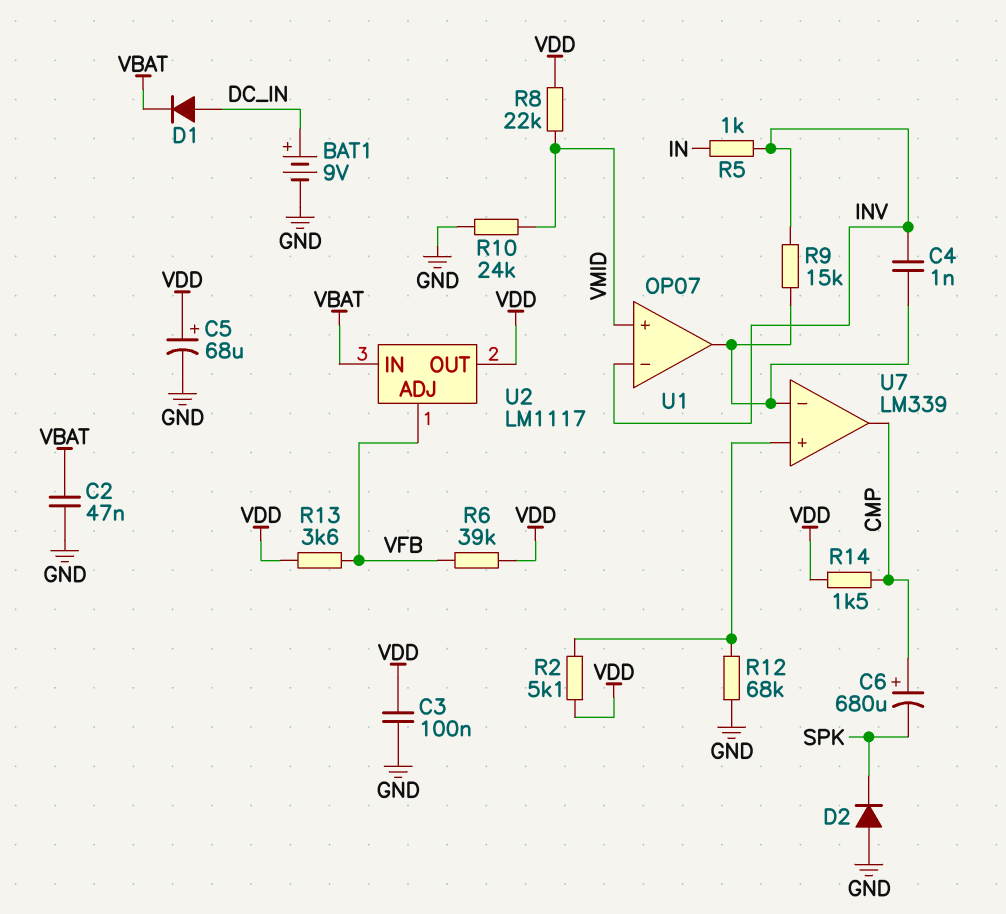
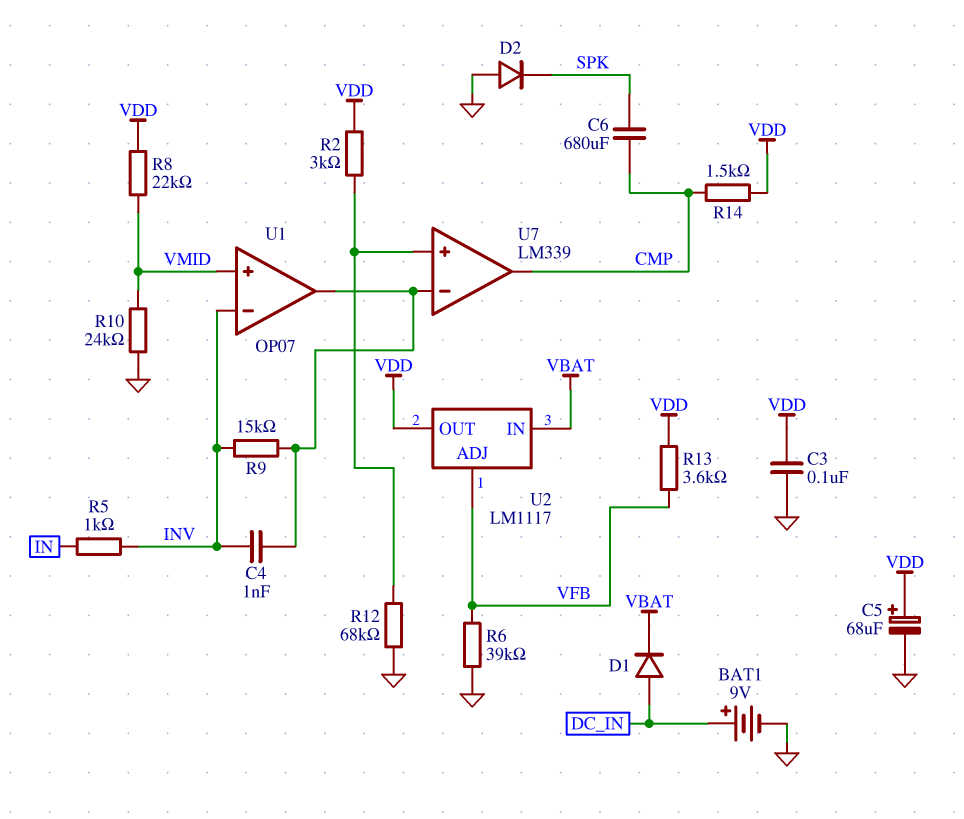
C2: 47nF (GND, VBAT) -> none
C6: 680uF (plus CMP, minus SPK) -> 680uF (CMP, SPK)
R2: 5.1k (U7/in+, VDD) -> 3k (U7/in+, VDD)
R6: 39k (VDD, VFB) -> 39k (GND, VFB)

